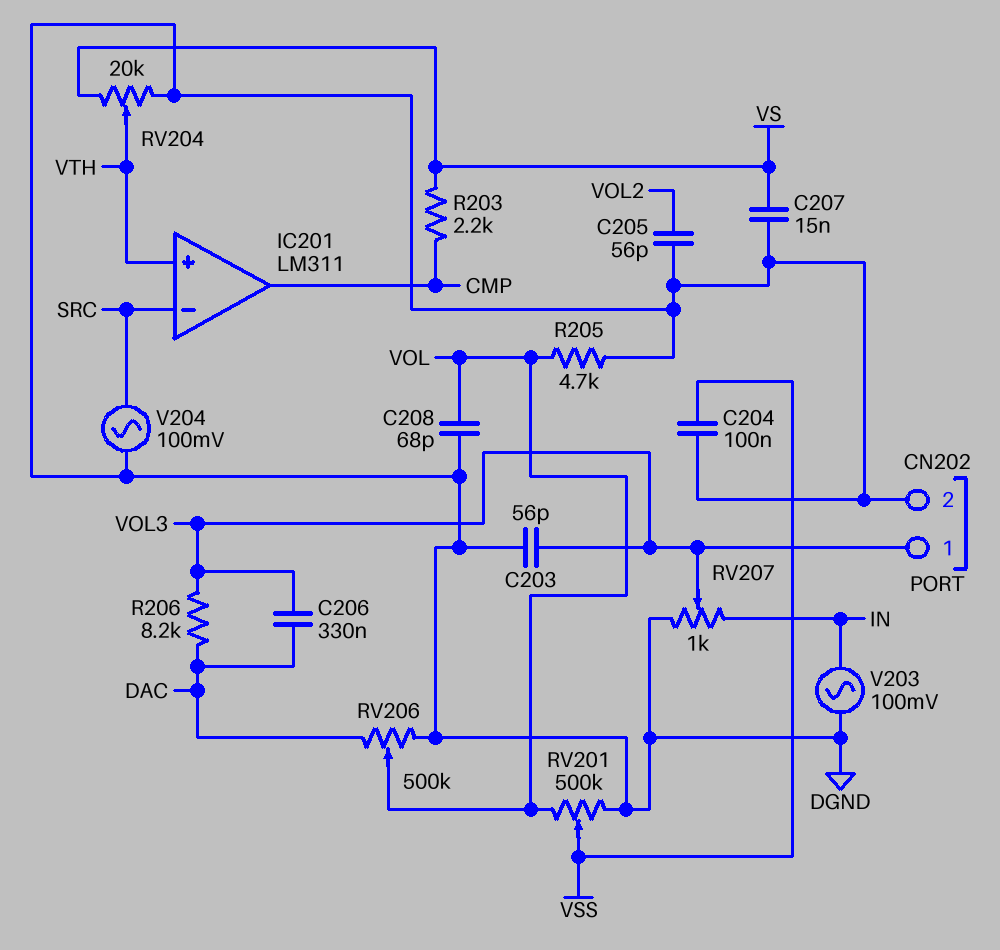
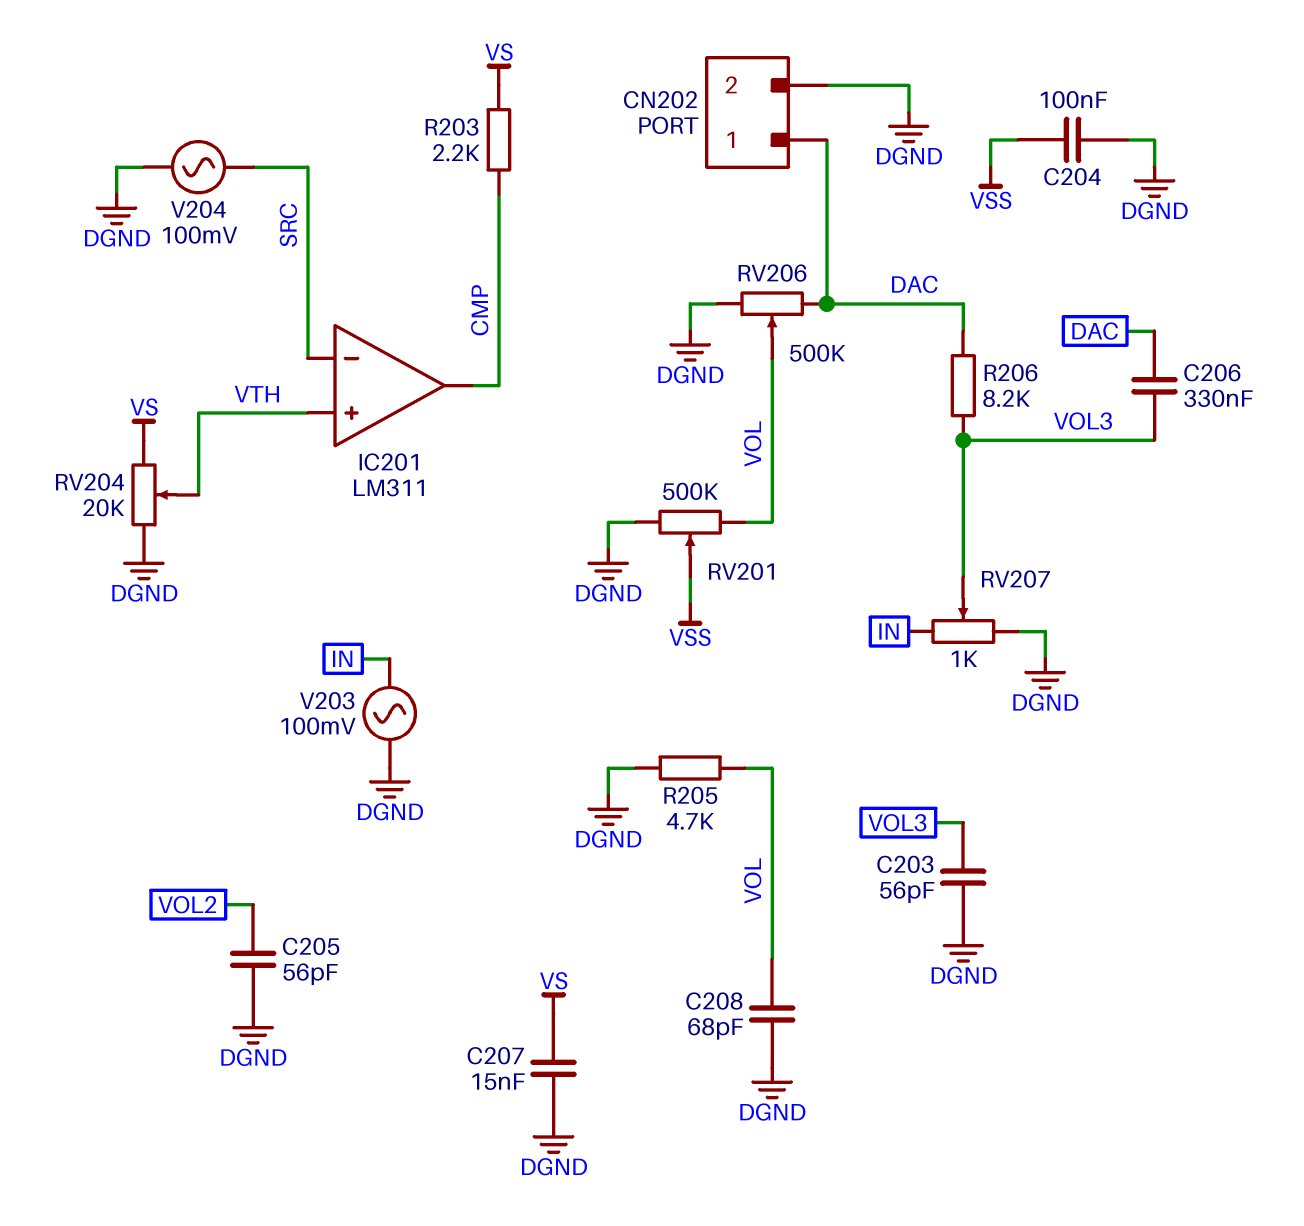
CN202 pin 1: VOL3 -> DAC

